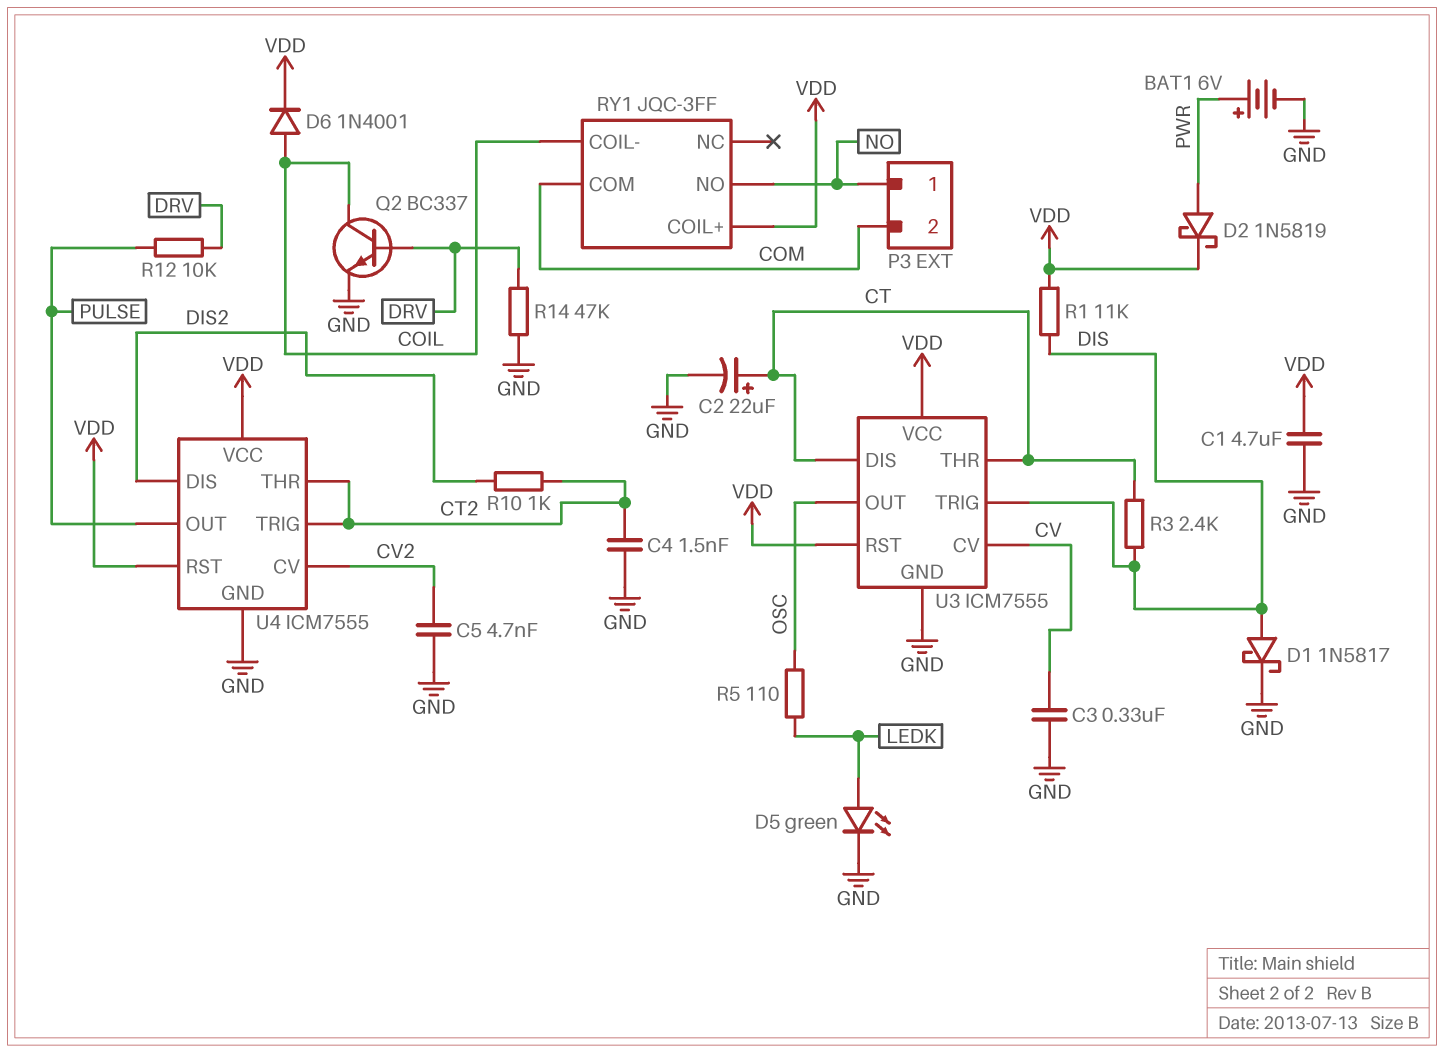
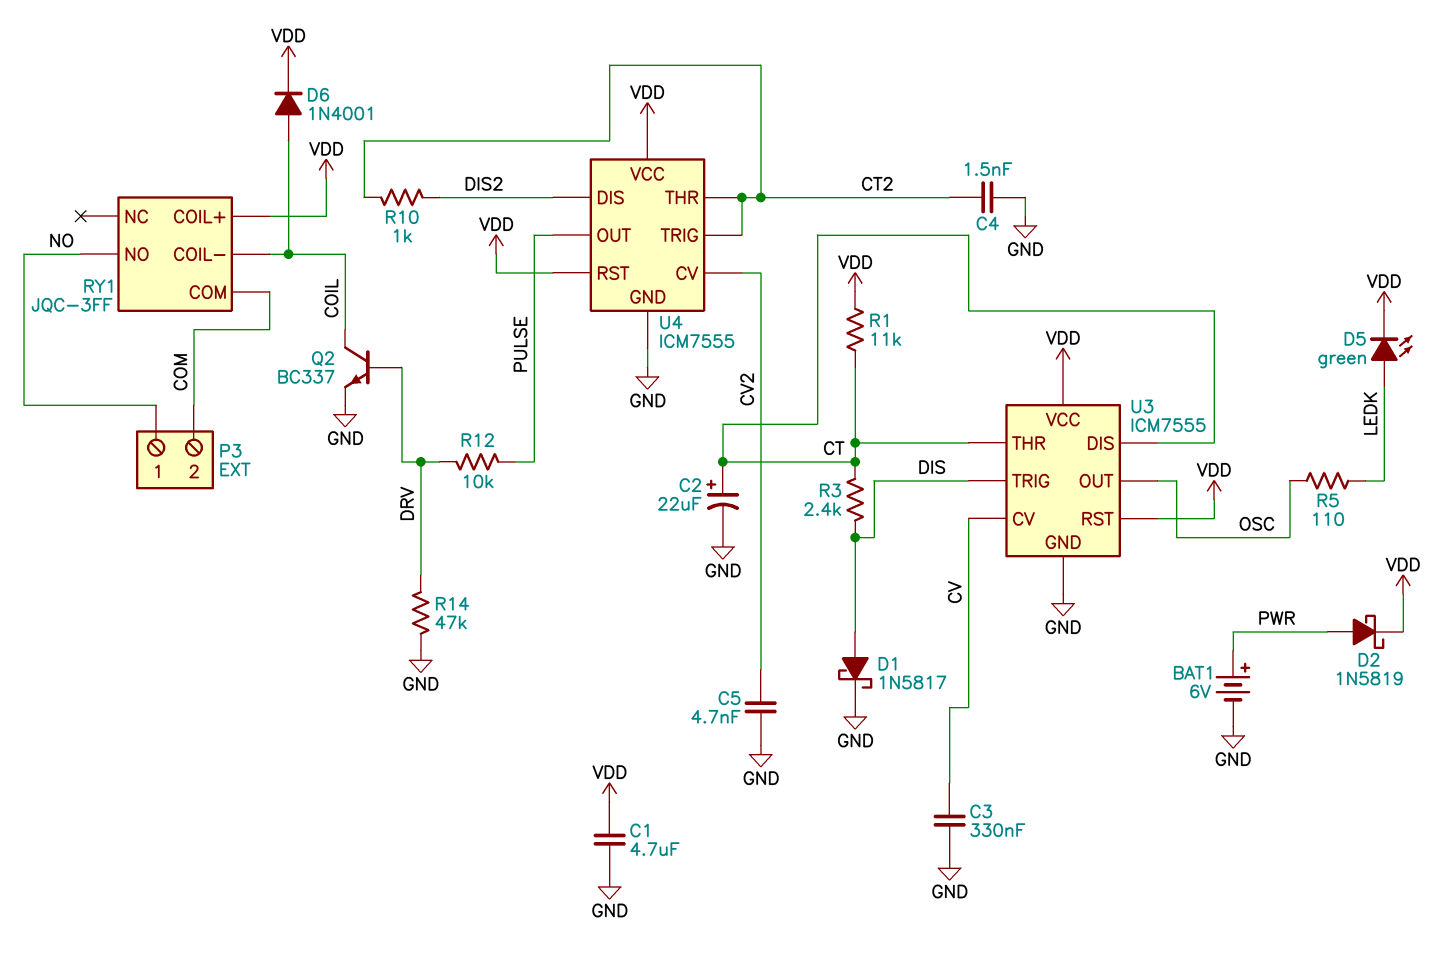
D5: LED green (A LEDK, K GND) -> LED green (A LEDK, K VDD)
R1: 11k (DIS, VDD) -> 11k (CT, VDD)

